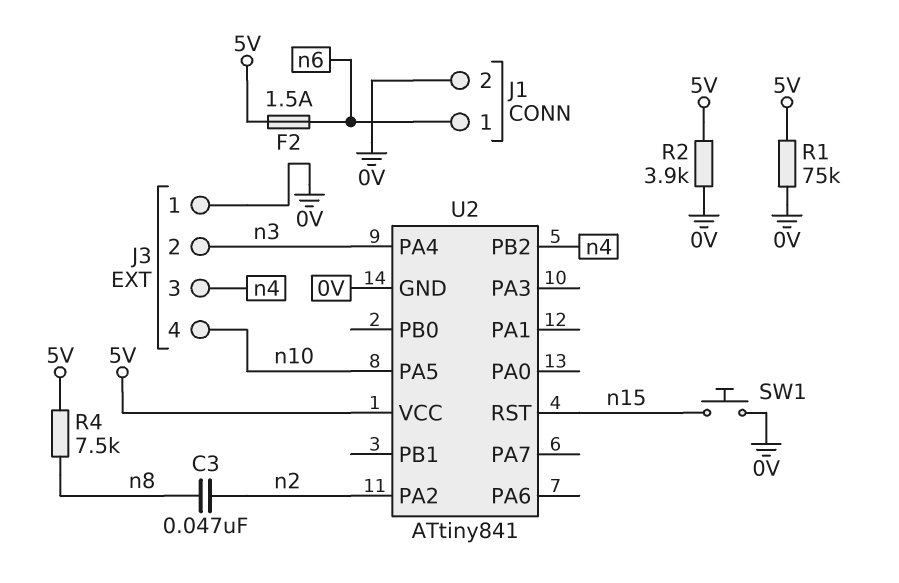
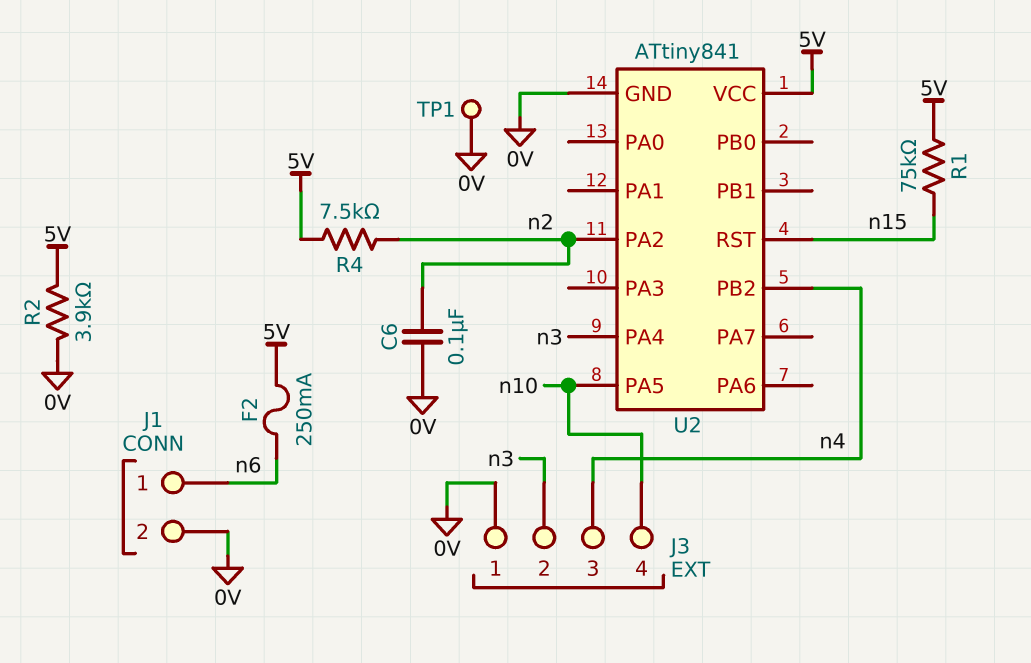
C3: 47nF (n2, n8) -> none
C6: none -> 100nF (0V, n2)
F2: 1.5A (5V, n6) -> 250mA (5V, n6)
R1: 75k (0V, 5V) -> 75k (5V, n15)
R4: 7.5k (5V, n8) -> 7.5k (5V, n2)
SW1: button (0V, n15) -> none
TP1: none -> test point (0V)

